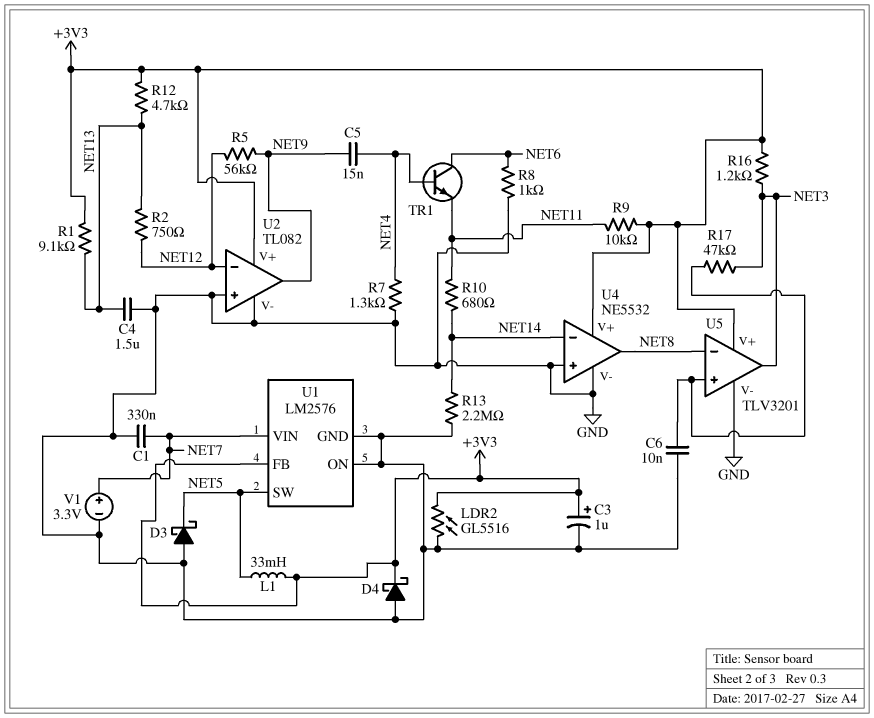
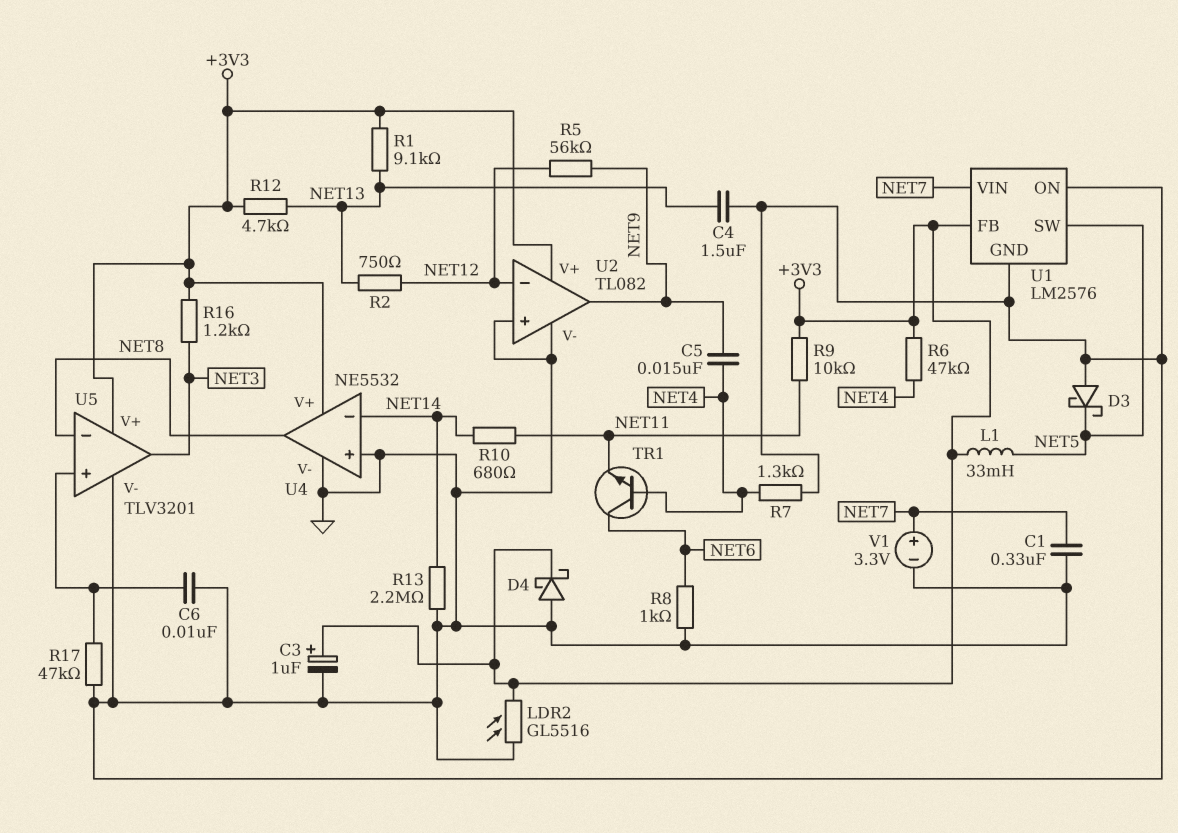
R6: none -> 47k (+3V3, NET4)
R17: 47k (NET3, U5/in+) -> 47k (GND, U5/in+)

